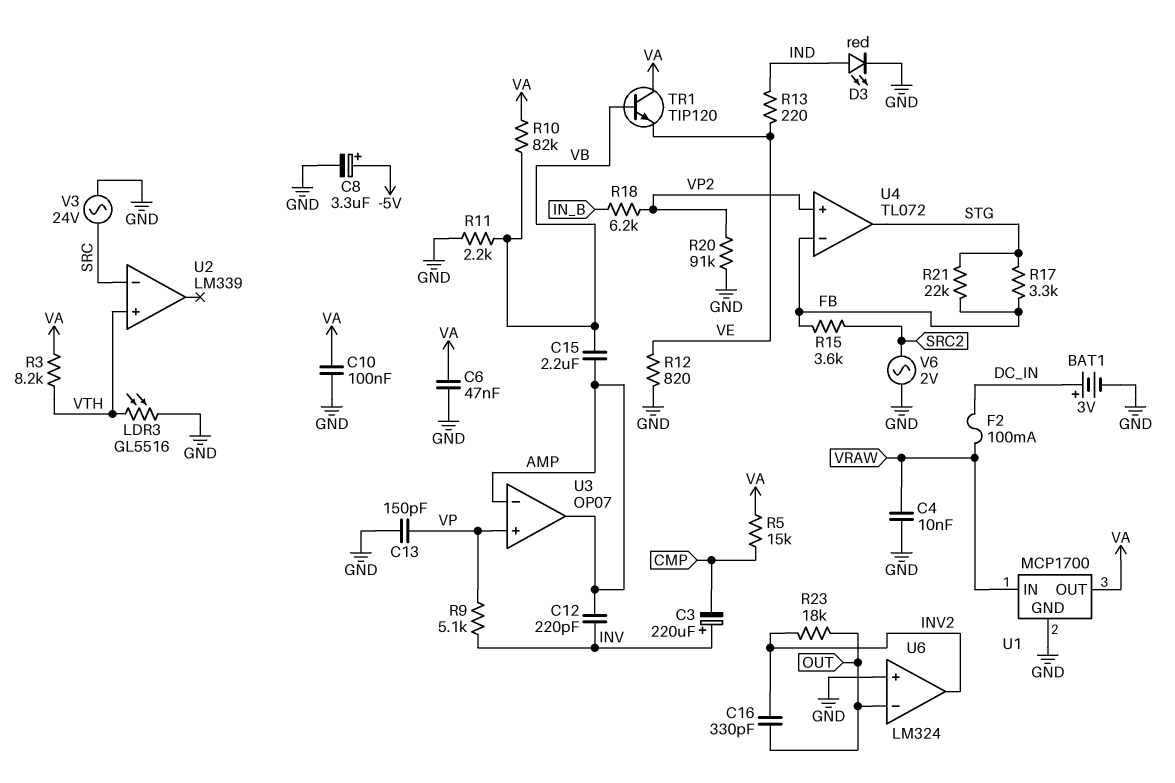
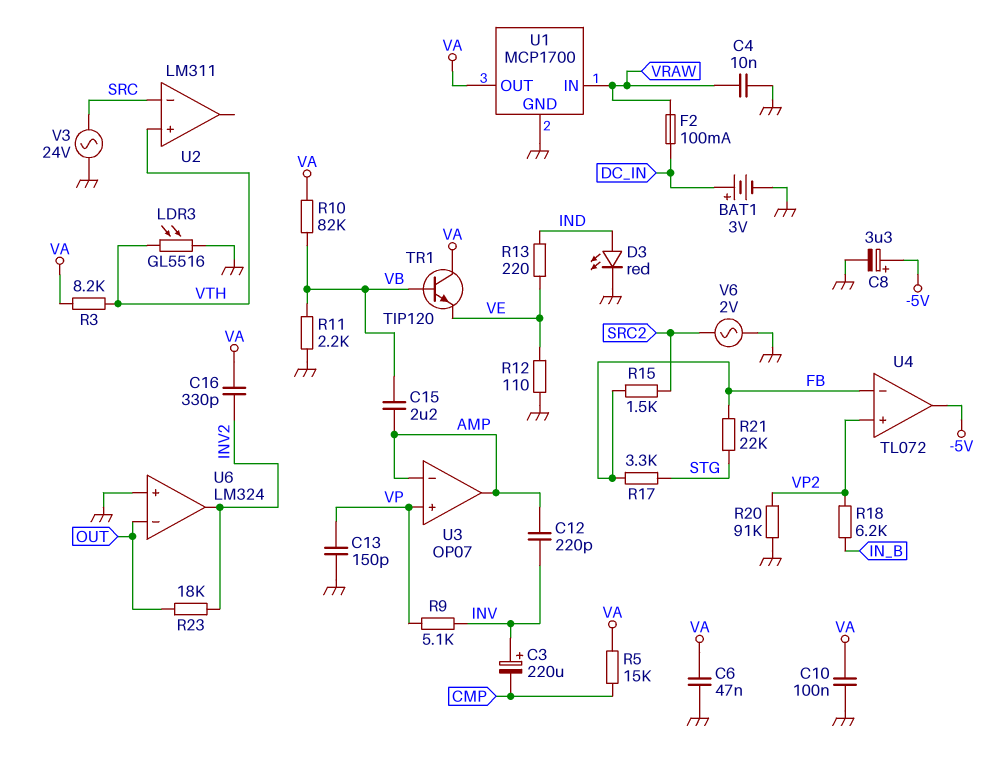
C16: 330pF (INV2, OUT) -> 330pF (INV2, VA)
R12: 820 (GND, VE) -> 110 (GND, VE)
R15: 3.6k (FB, SRC2) -> 1.5k (FB, SRC2)
U2: LM339 -> LM311
U4 pin out: STG -> -5V

